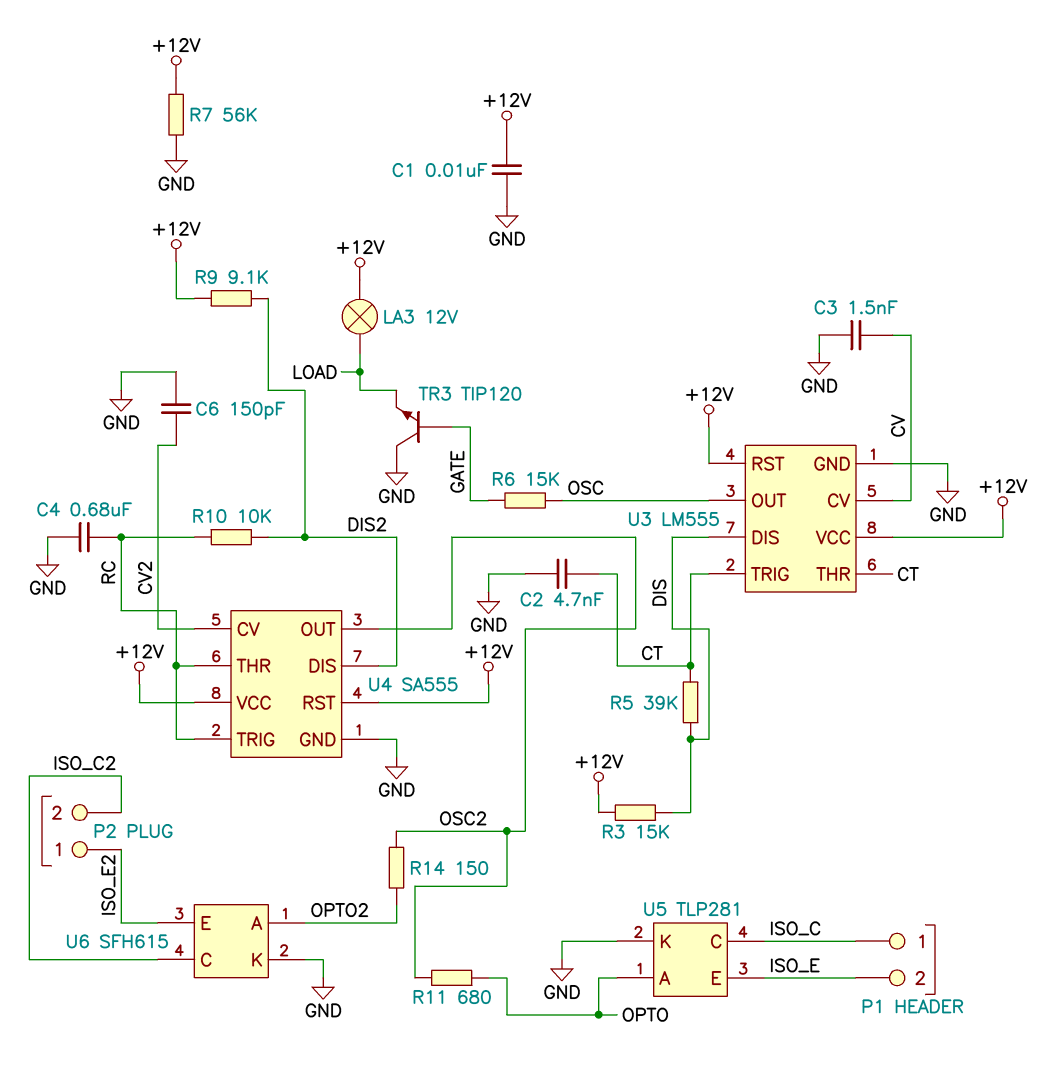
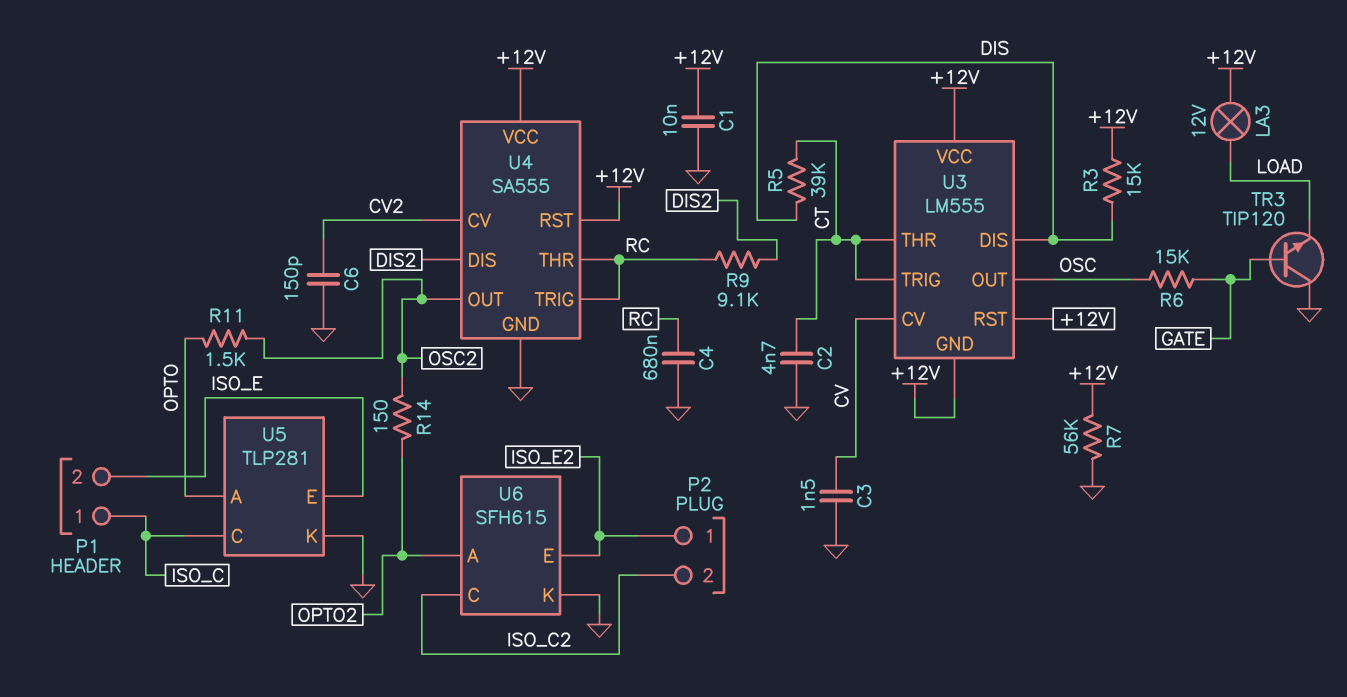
R9: 9.1k (+12V, DIS2) -> 9.1k (DIS2, RC)
R10: 10k (DIS2, RC) -> none
R11: 680 (OPTO, OSC2) -> 1.5k (OPTO, OSC2)
U3 pin GND: GND -> +12V

